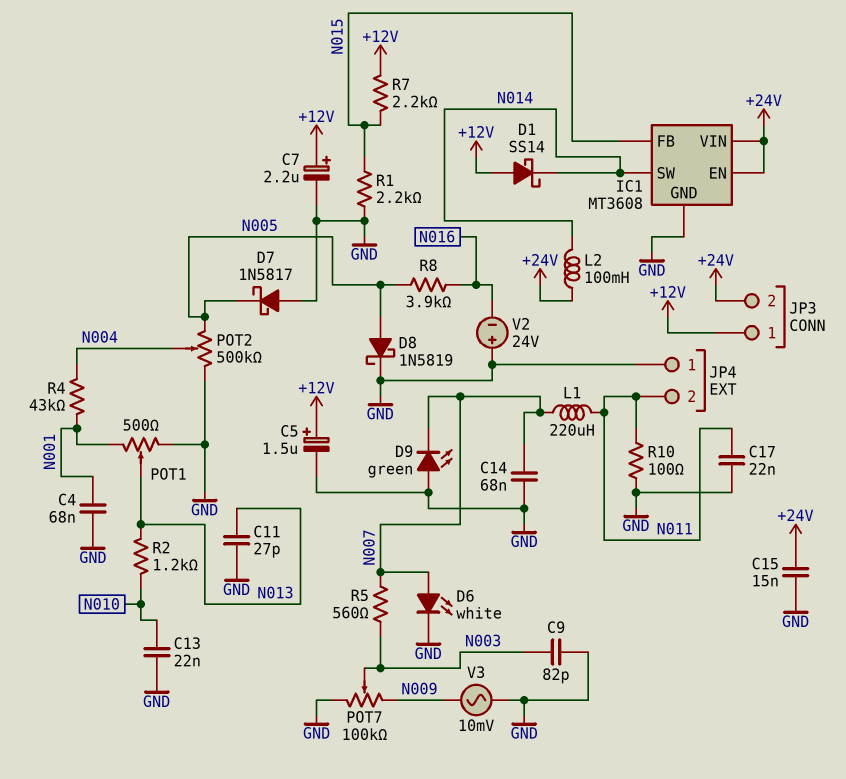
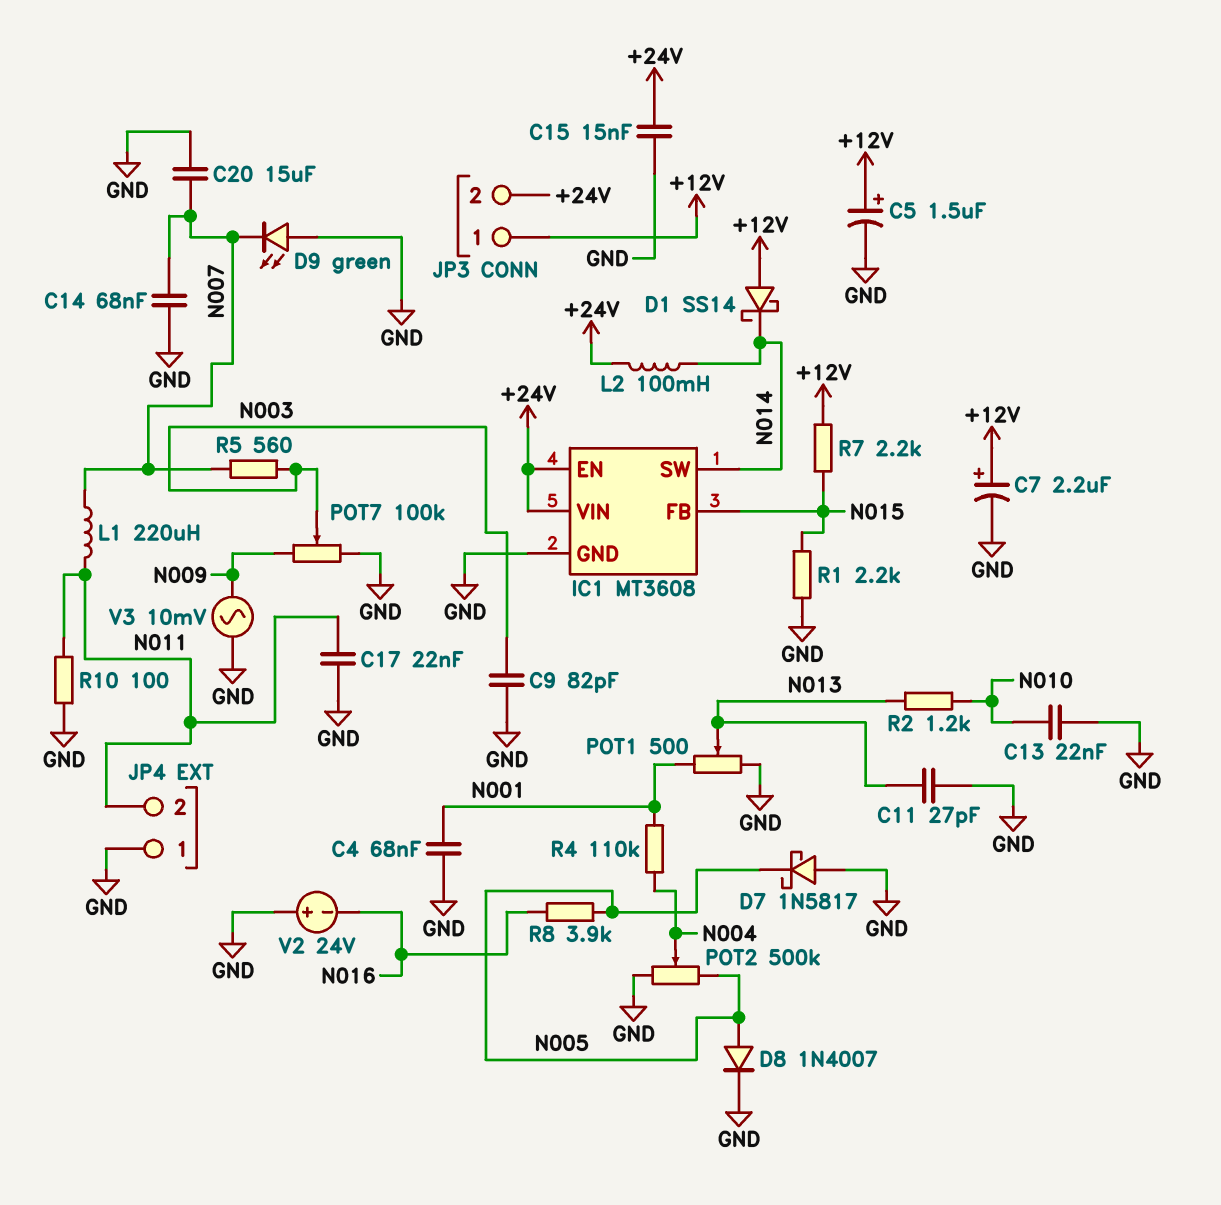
C20: none -> 15uF (GND, N007)
D6: LED white (A N007, K GND) -> none
D8: schottky 1N5819 (A N005, K GND) -> diode 1N4007 (A N005, K GND)
R4: 43k (N001, N004) -> 110k (N001, N004)

